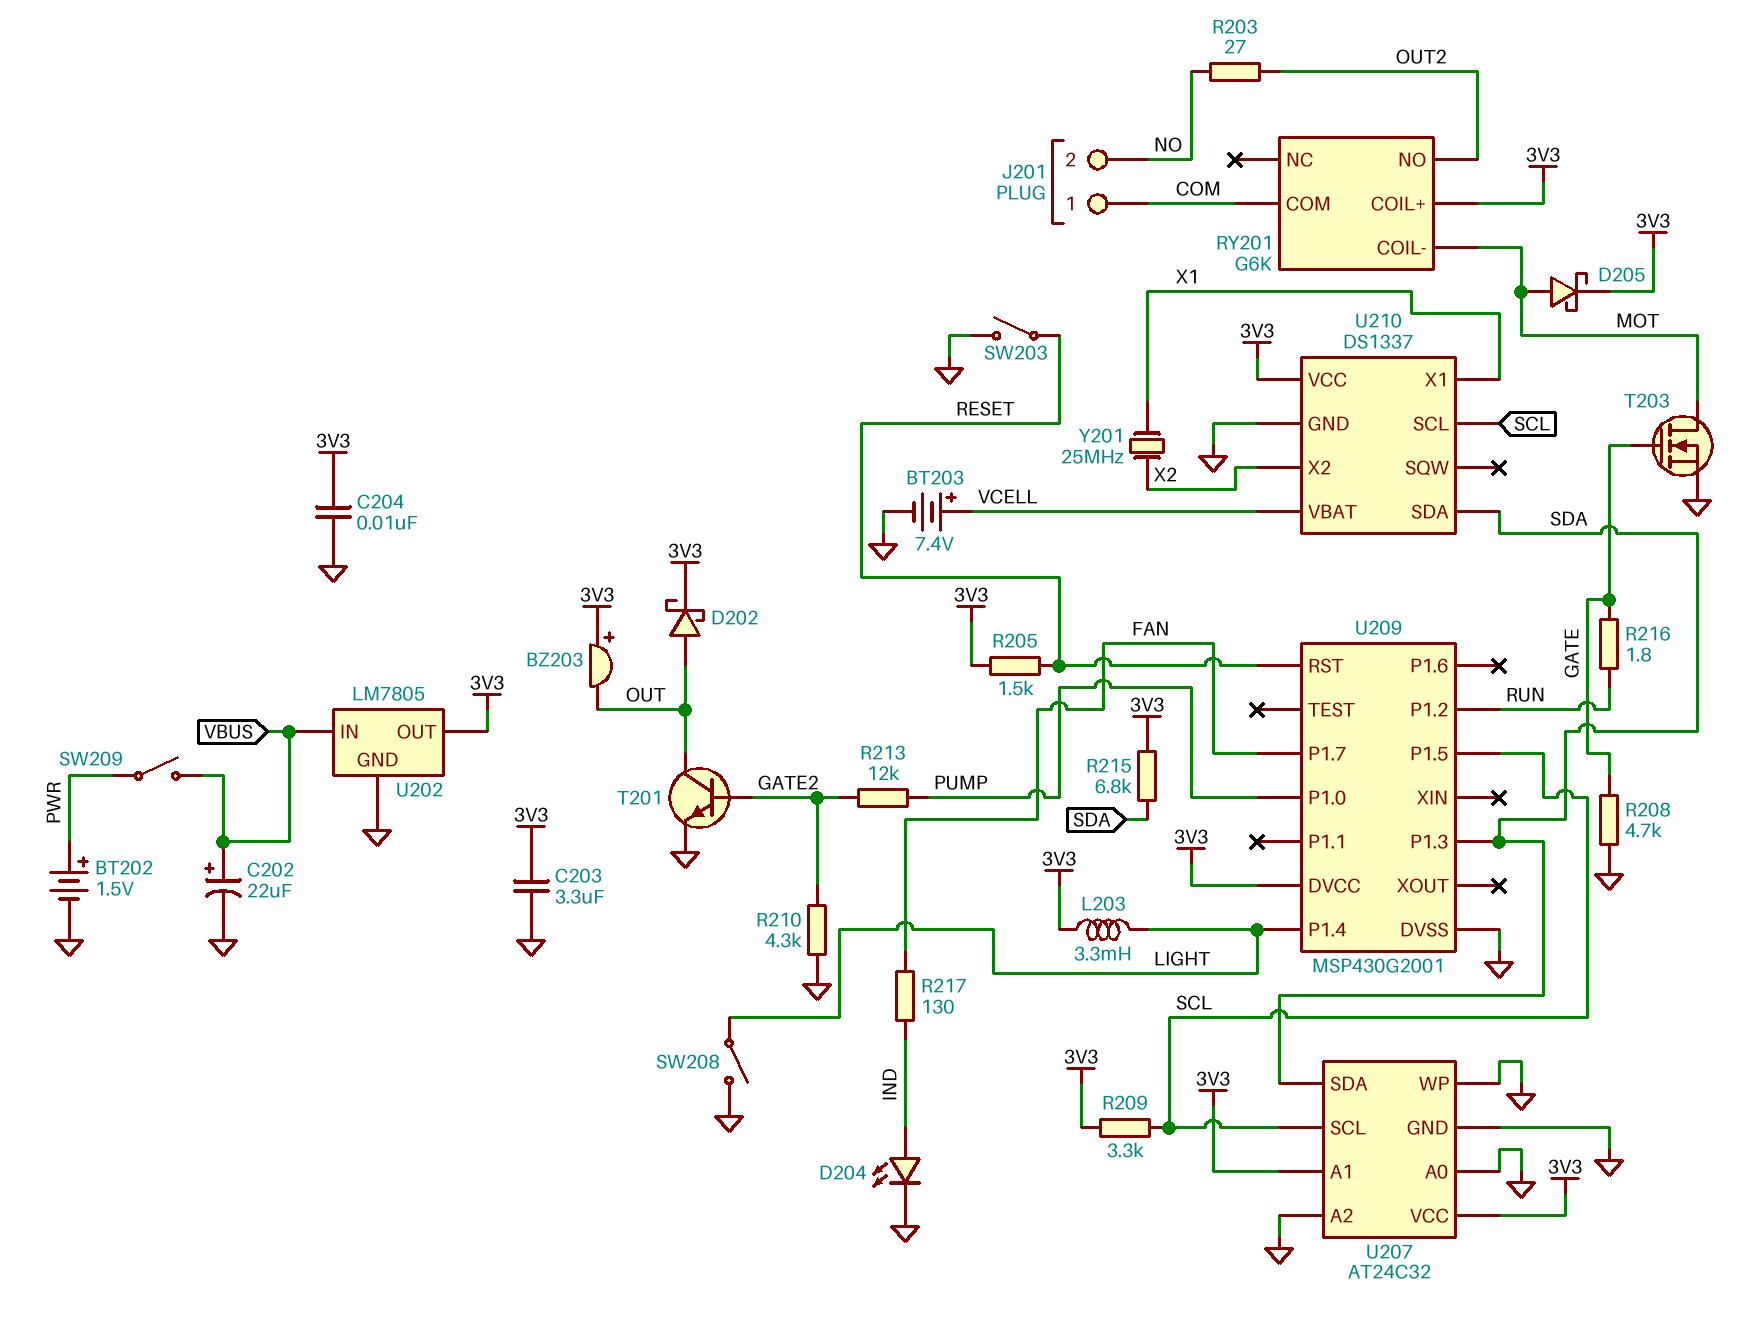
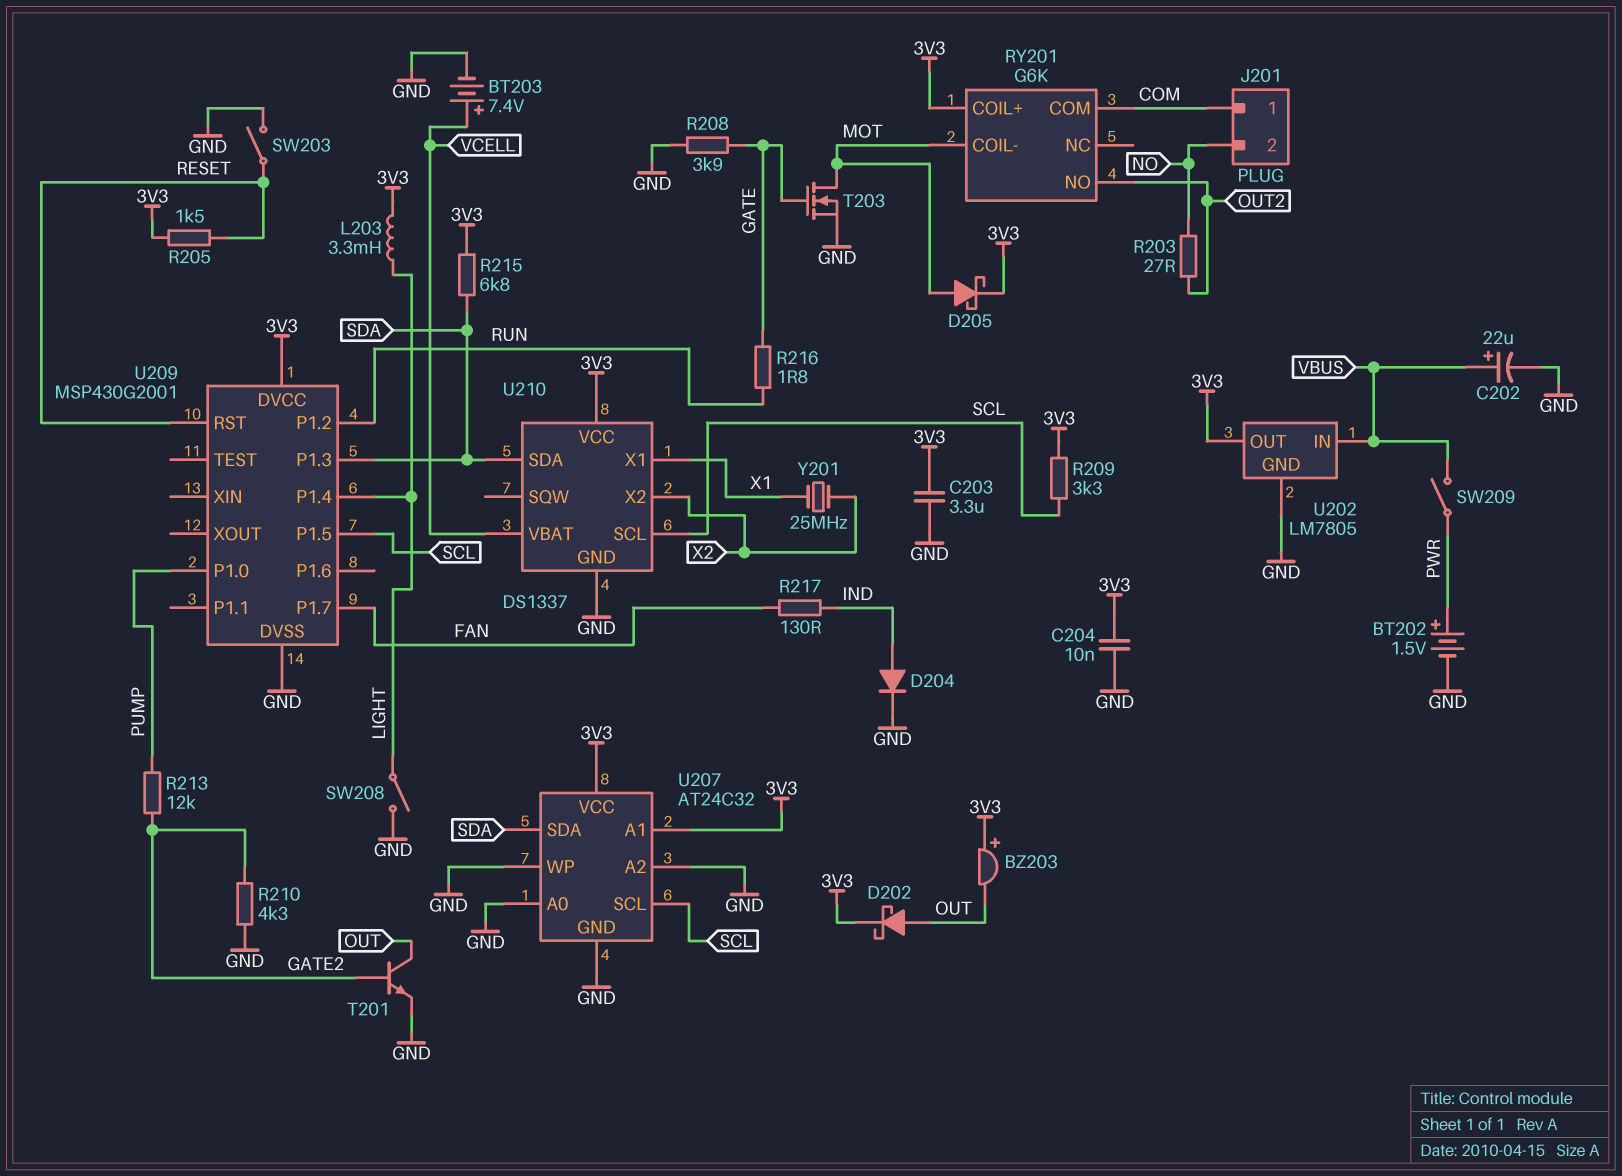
D204: LED (A IND, K GND) -> diode (A IND, K GND)
R208: 4.7k (GATE, GND) -> 3.9k (GATE, GND)

